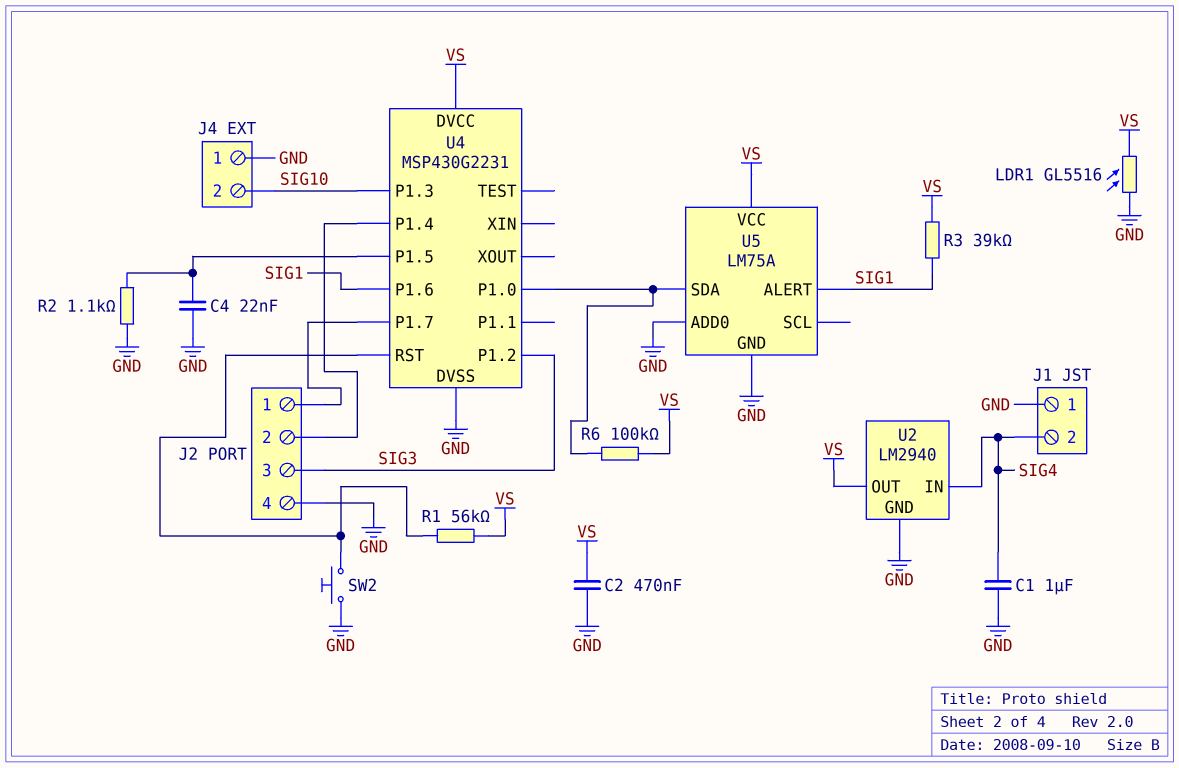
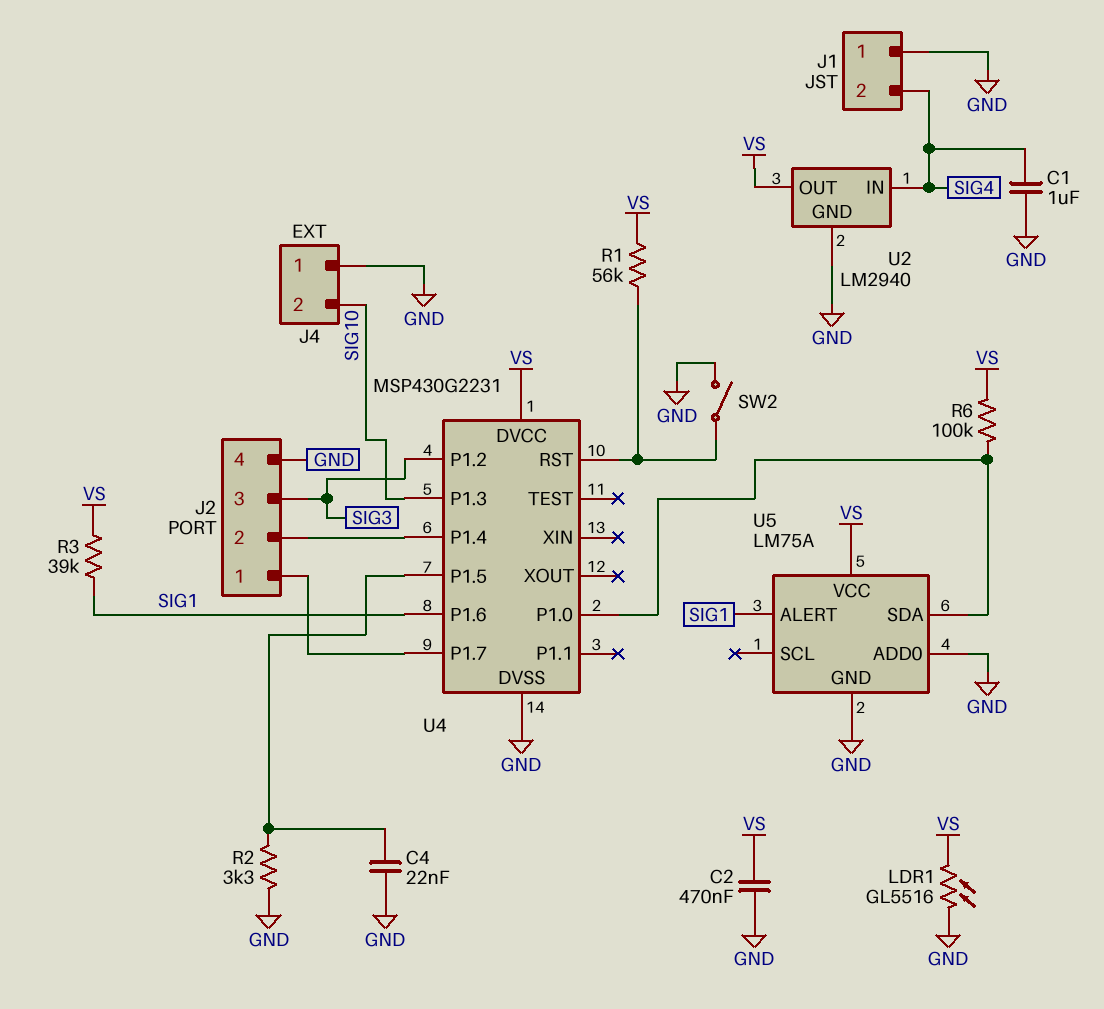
R2: 1.1k (GND, U4/P1.5) -> 3.3k (GND, U4/P1.5)
SW2: button (GND, U4/RST) -> switch (GND, U4/RST)

